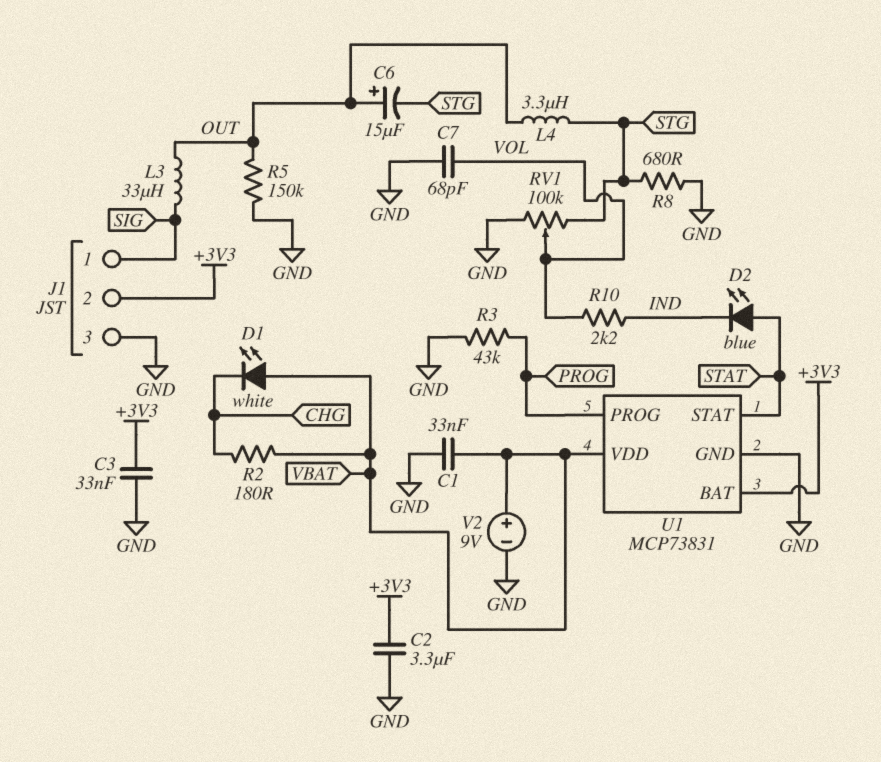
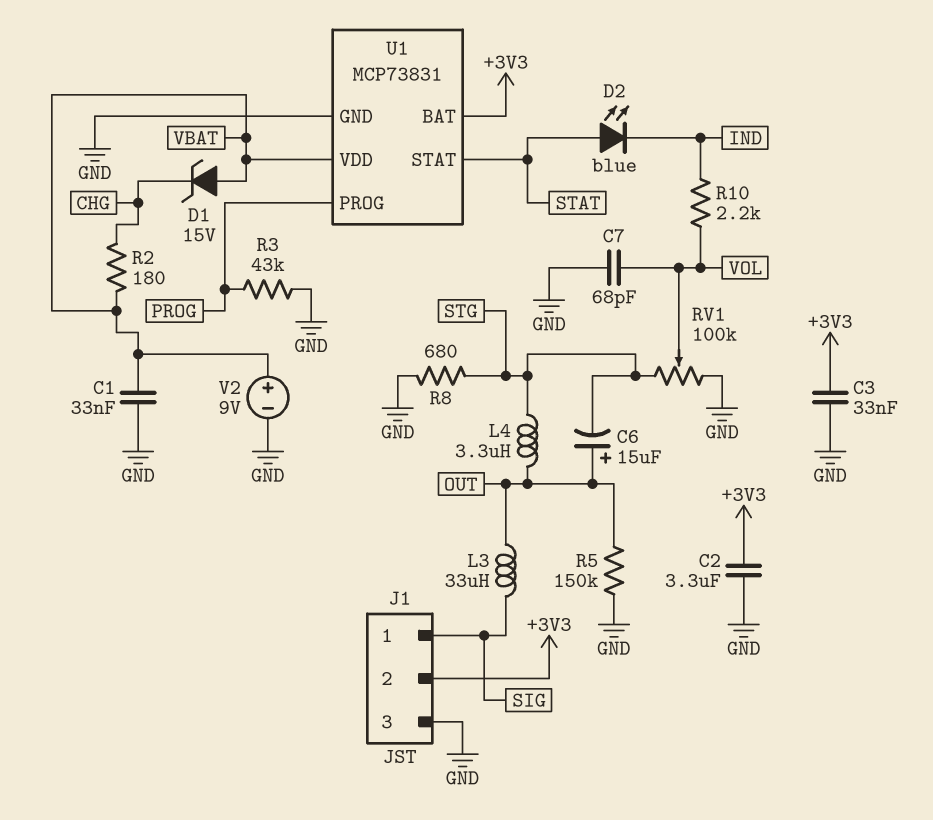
D1: LED white (A VBAT, K CHG) -> zener 15V (A VBAT, K CHG)

